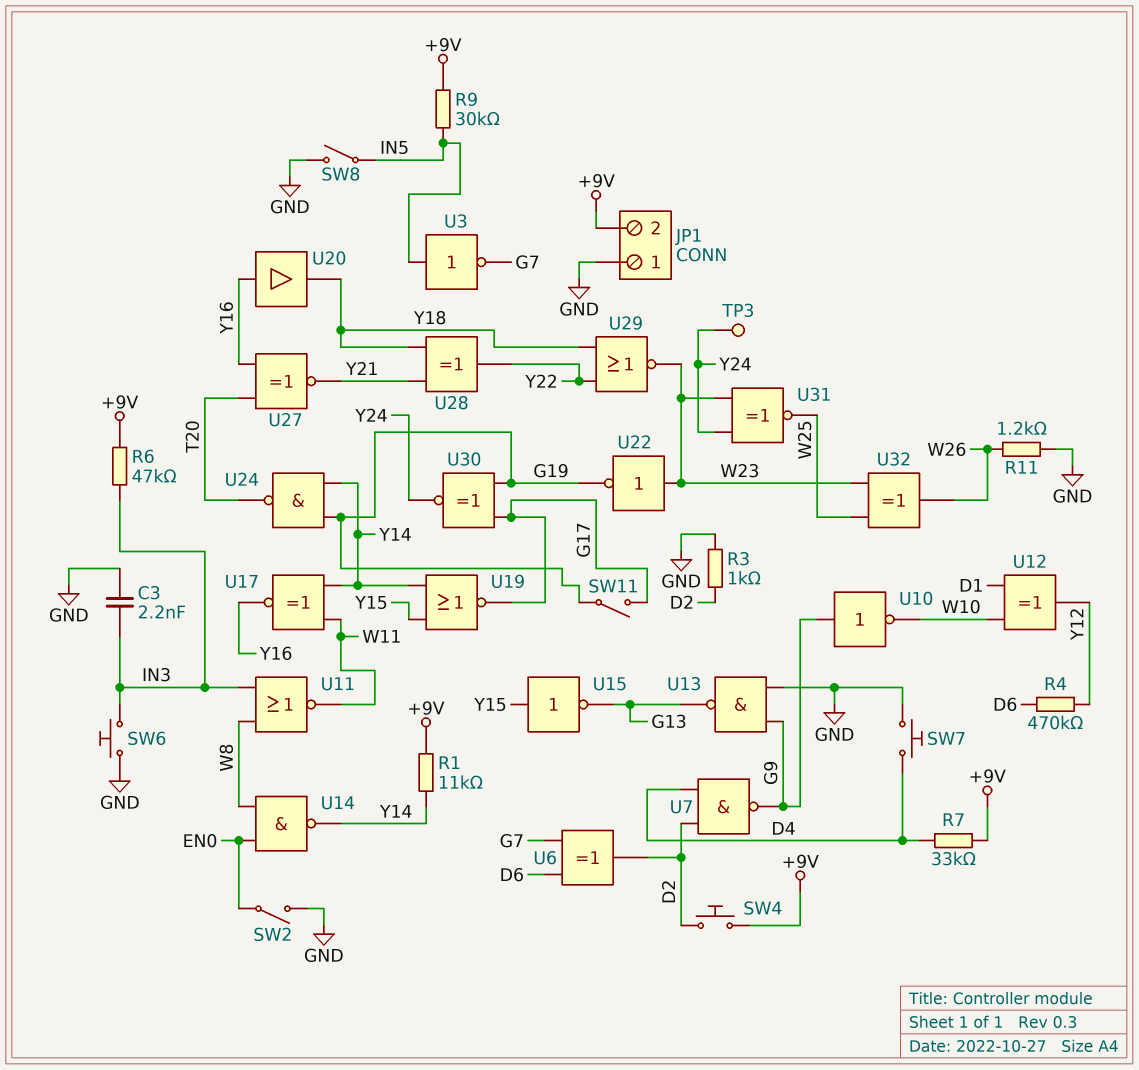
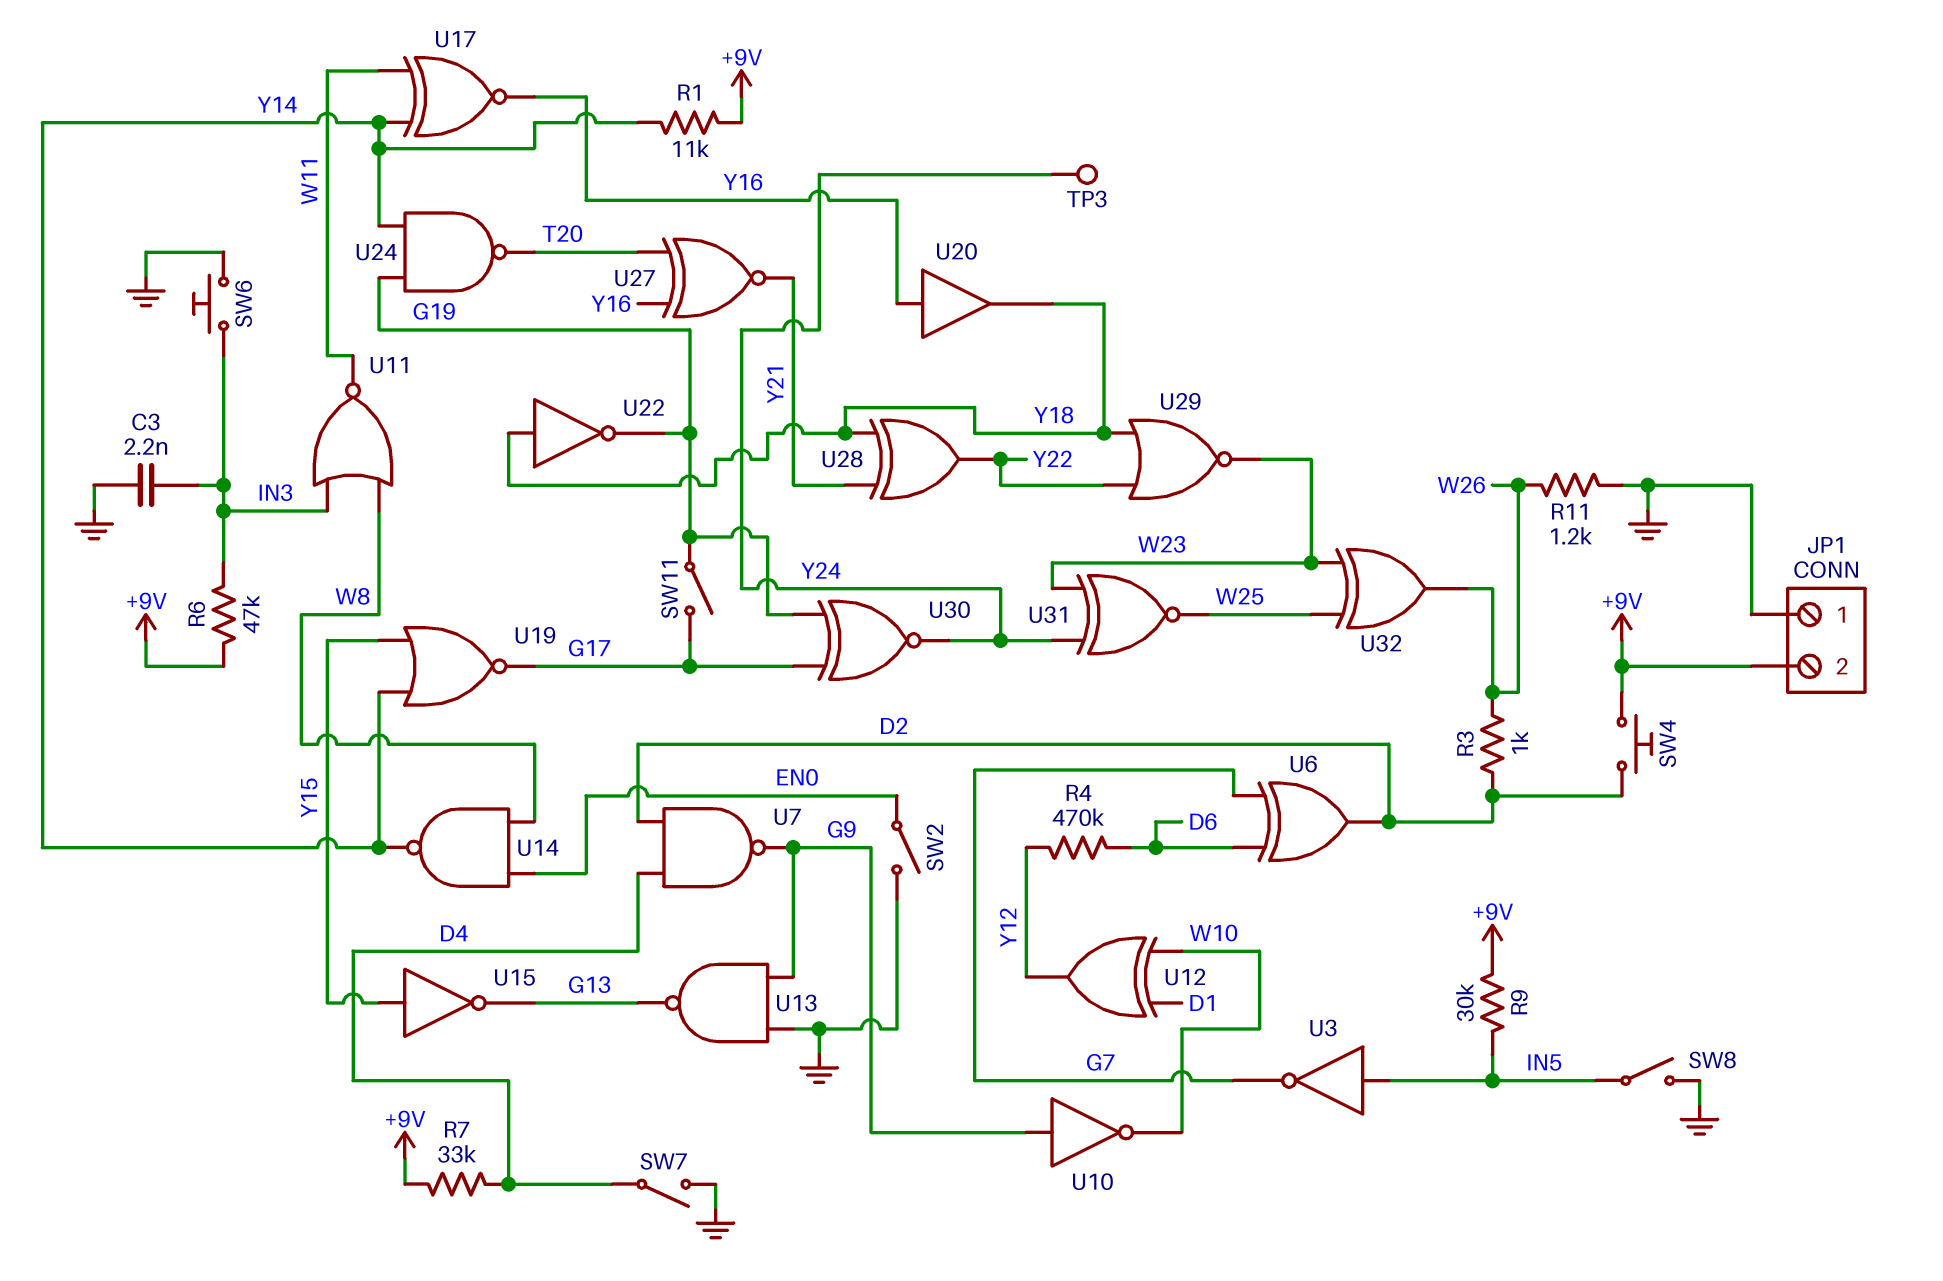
R3: 1k (D2, GND) -> 1k (D2, W26)
SW7: button (D4, GND) -> switch (D4, GND)
U22: NOT (in W23, out G19) -> NOT (in Y18, out G19)

